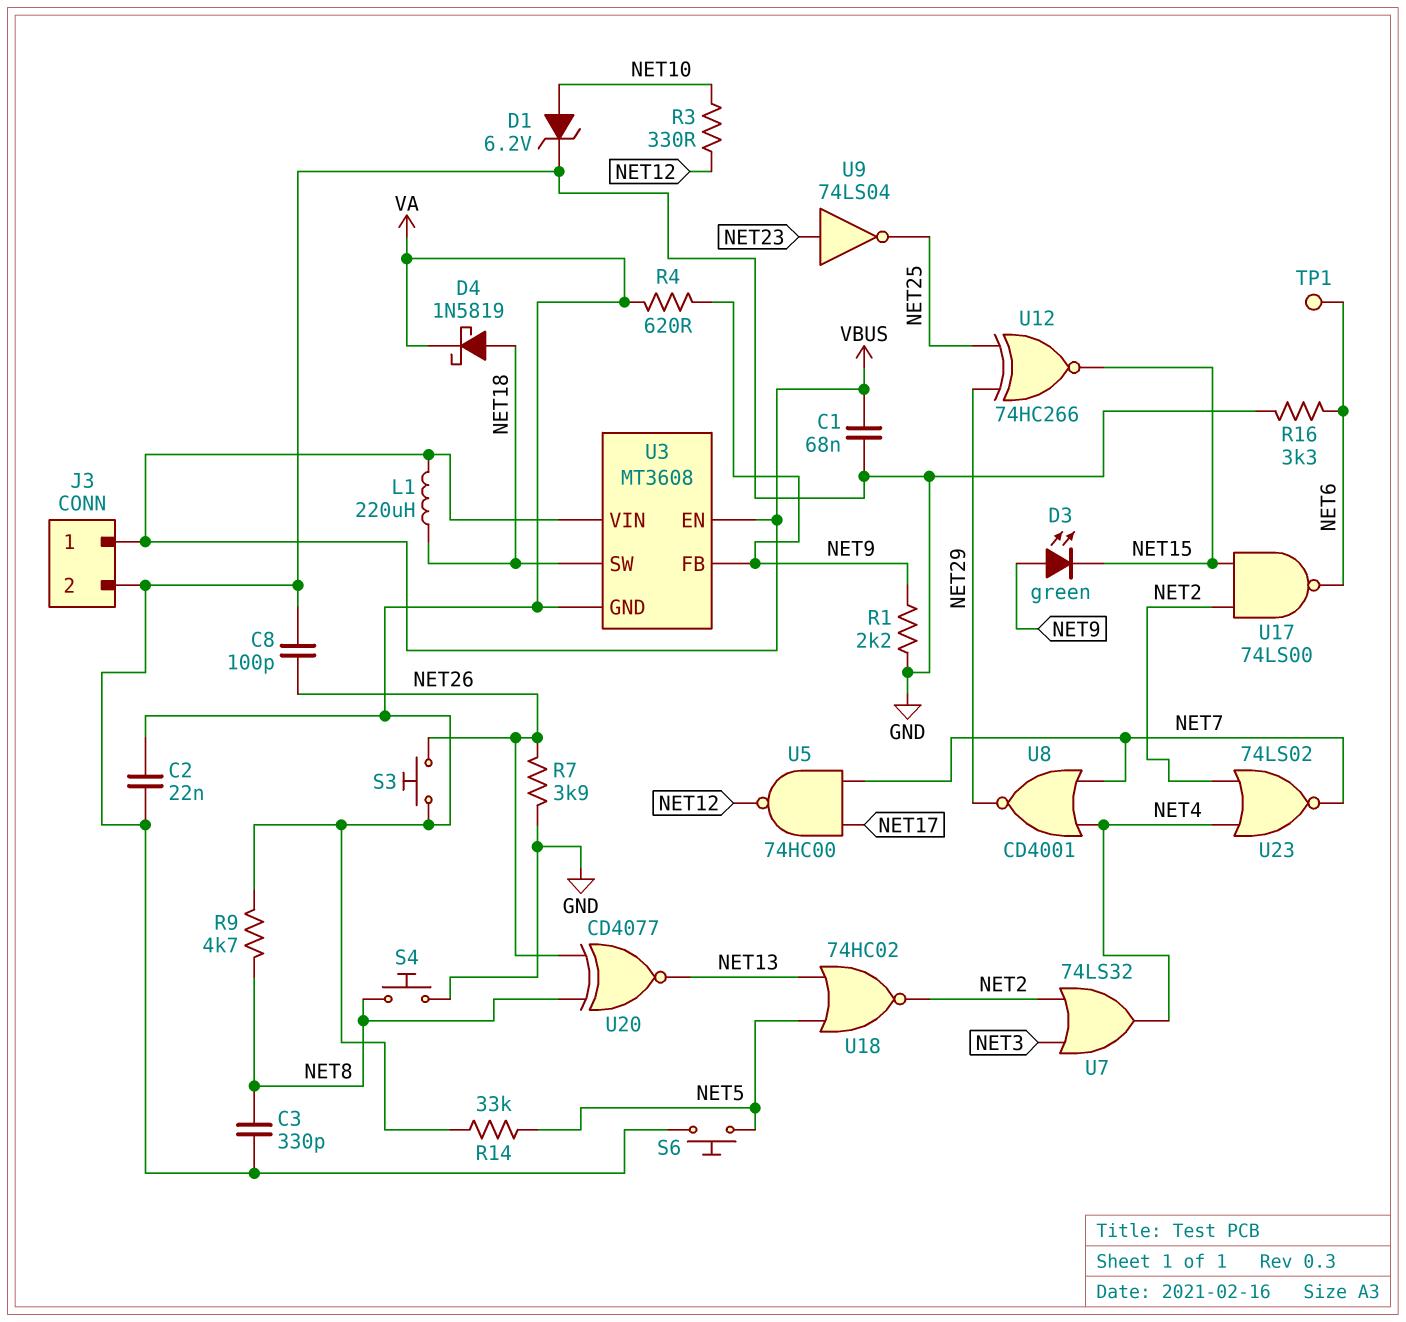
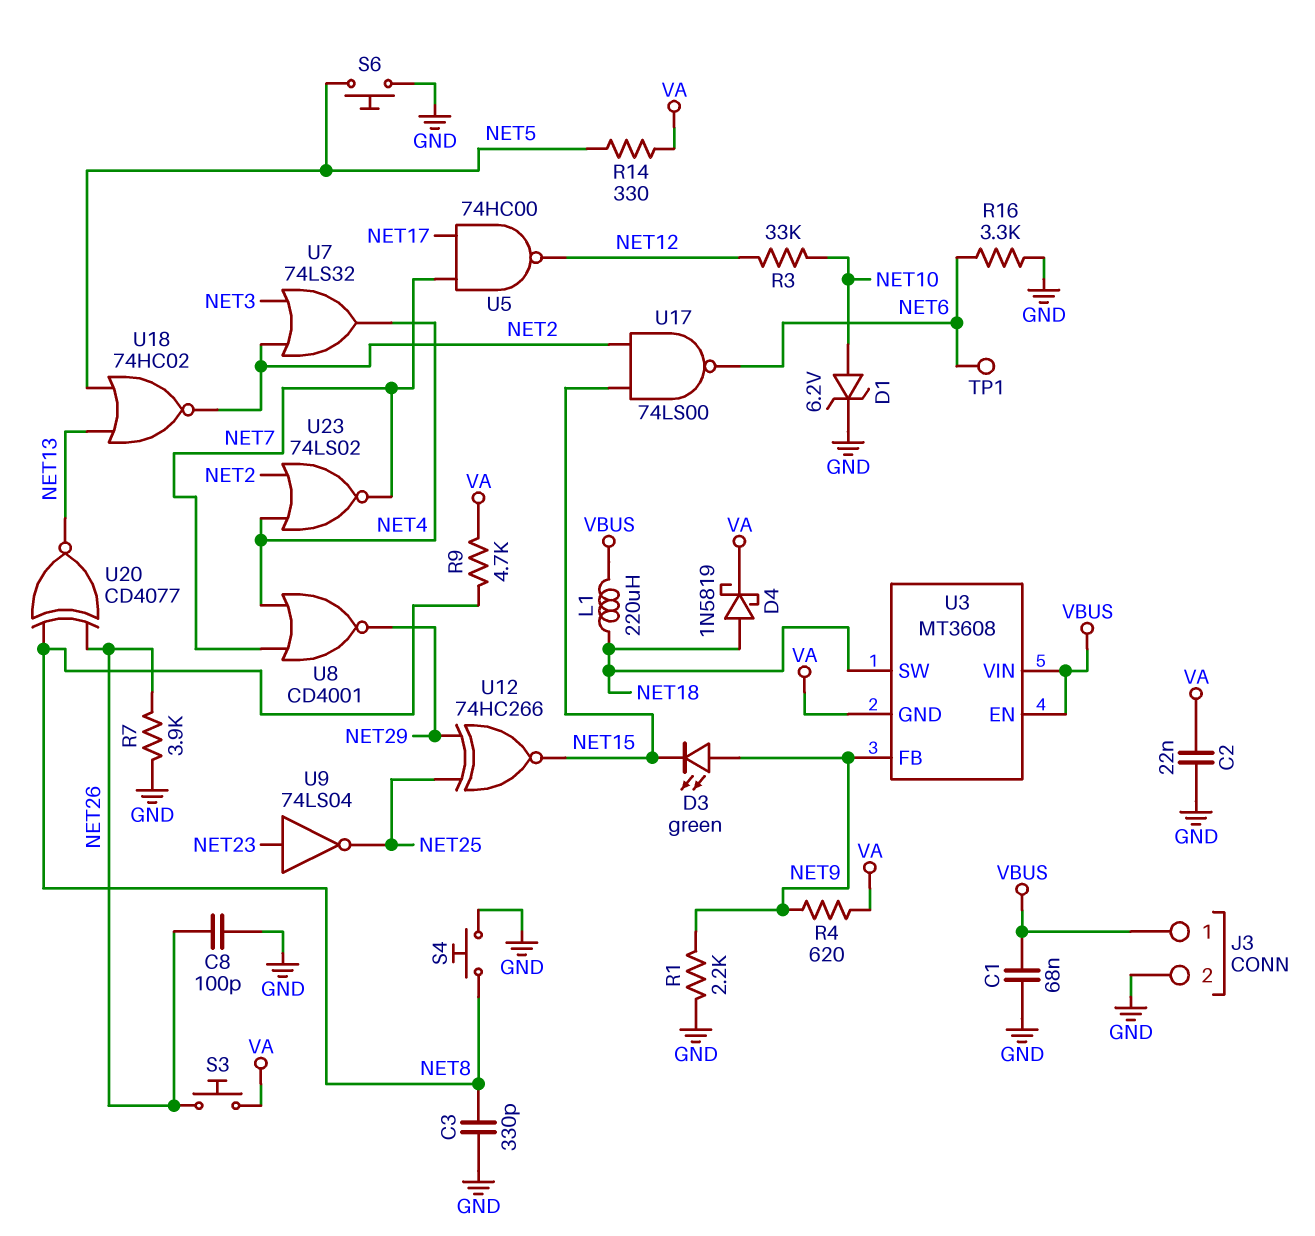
R3: 330 (NET10, NET12) -> 33k (NET10, NET12)
R14: 33k (NET5, VA) -> 330 (NET5, VA)

